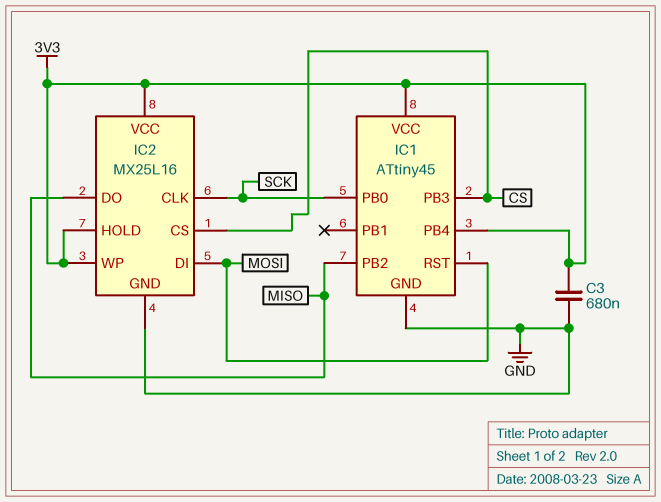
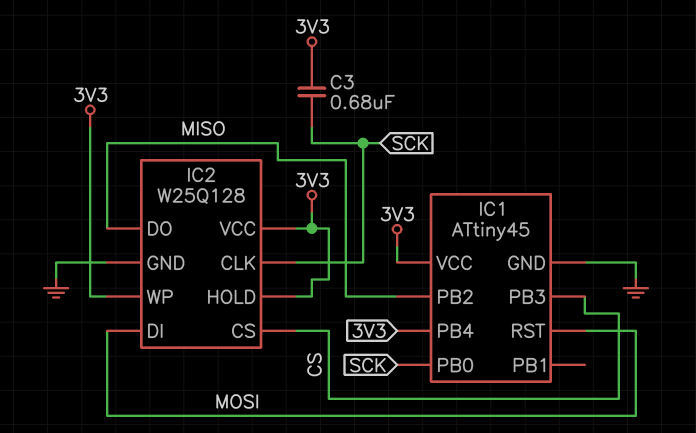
C3: 680nF (3V3, GND) -> 680nF (3V3, SCK)
IC2: MX25L16 -> W25Q128

